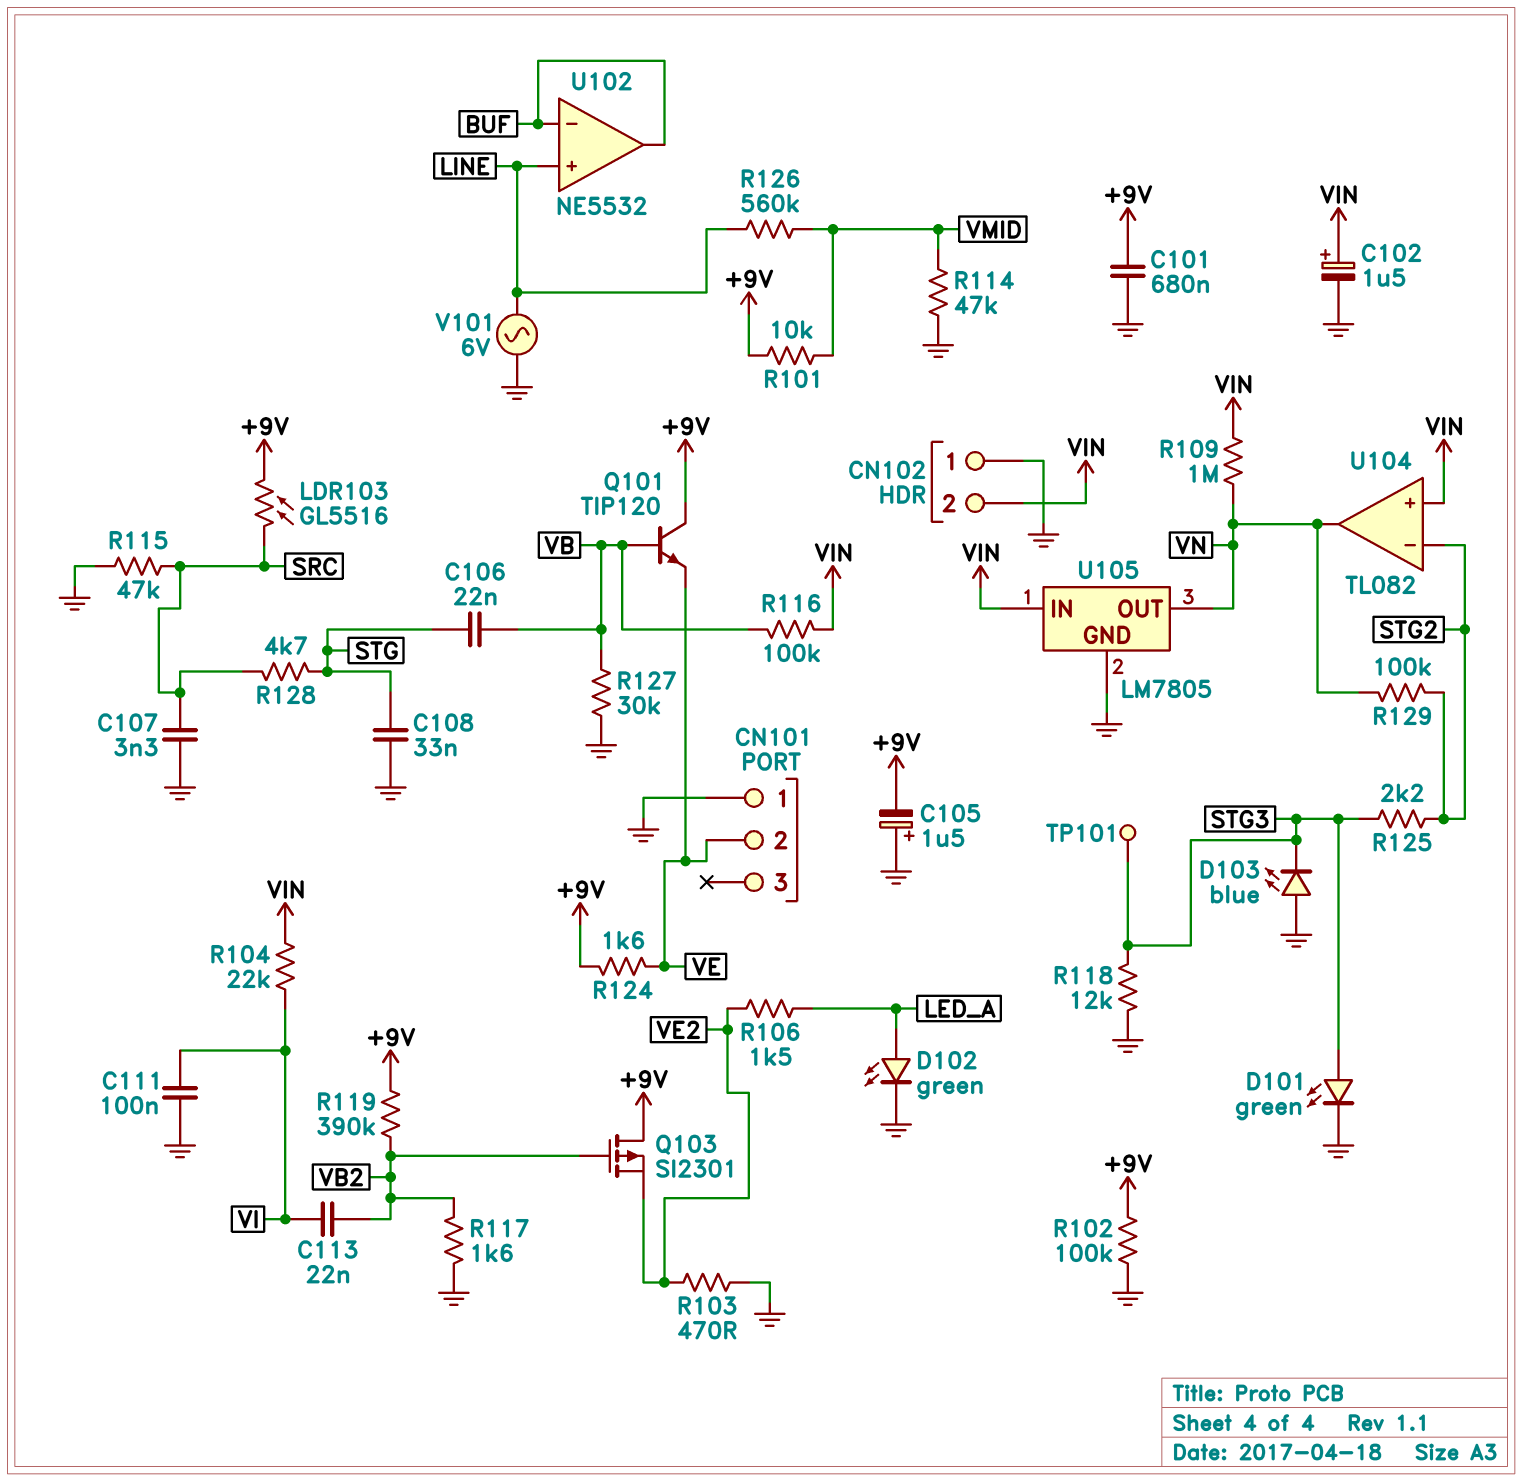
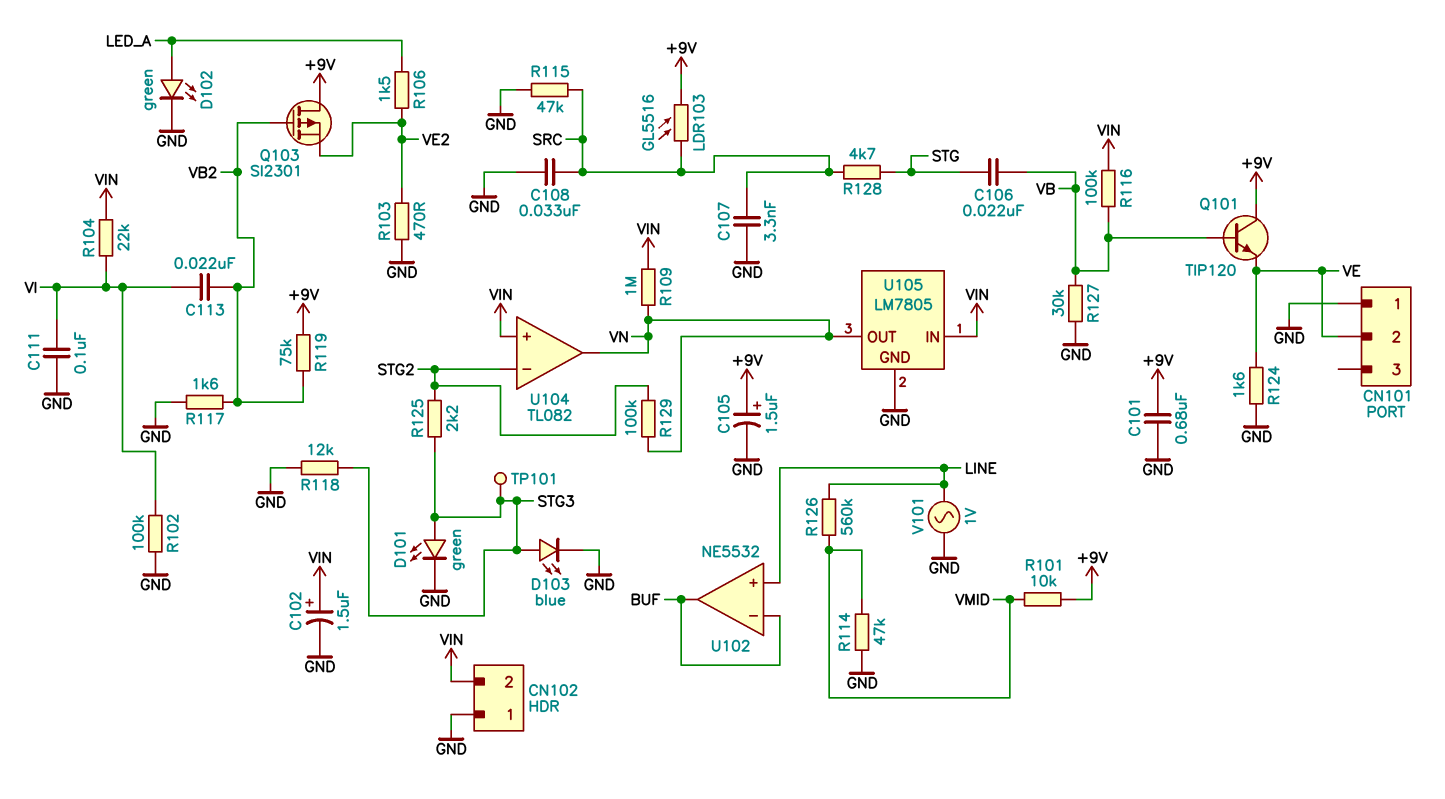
C105: 1.5uF (plus GND, minus +9V) -> 1.5uF (plus +9V, minus GND)
C108: 33nF (GND, STG) -> 33nF (GND, SRC)
D103: LED blue (A GND, K STG3) -> LED blue (A STG3, K GND)
R102: 100k (+9V, GND) -> 100k (GND, VI)
R119: 390k (+9V, VB2) -> 75k (+9V, VB2)
R124: 1.6k (+9V, VE) -> 1.6k (GND, VE)
V101: AC 6V (GND, LINE) -> AC 1V (GND, LINE)

